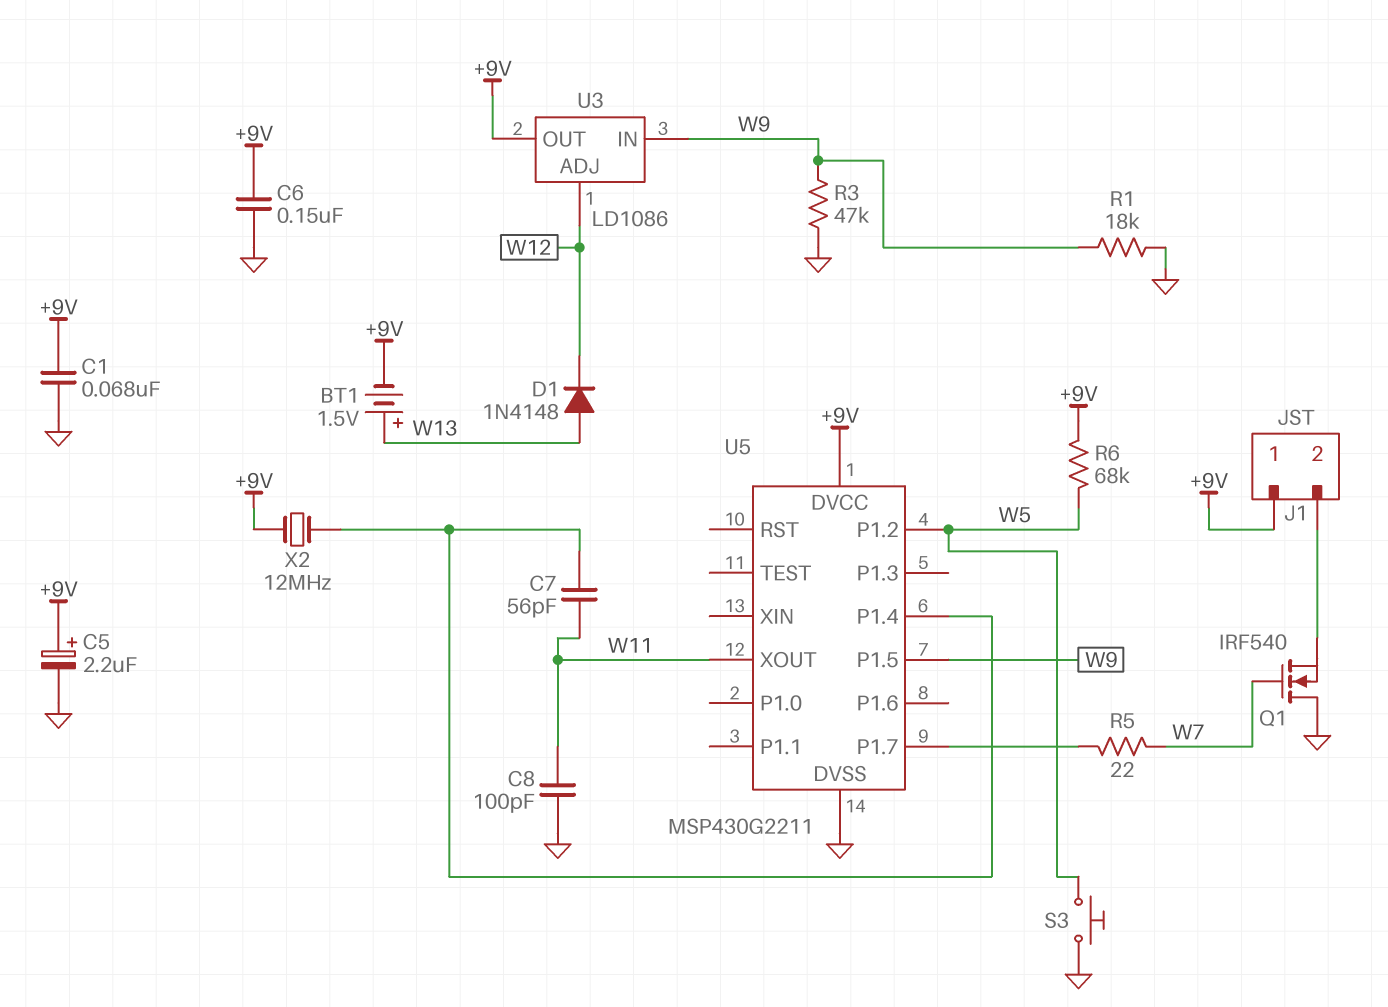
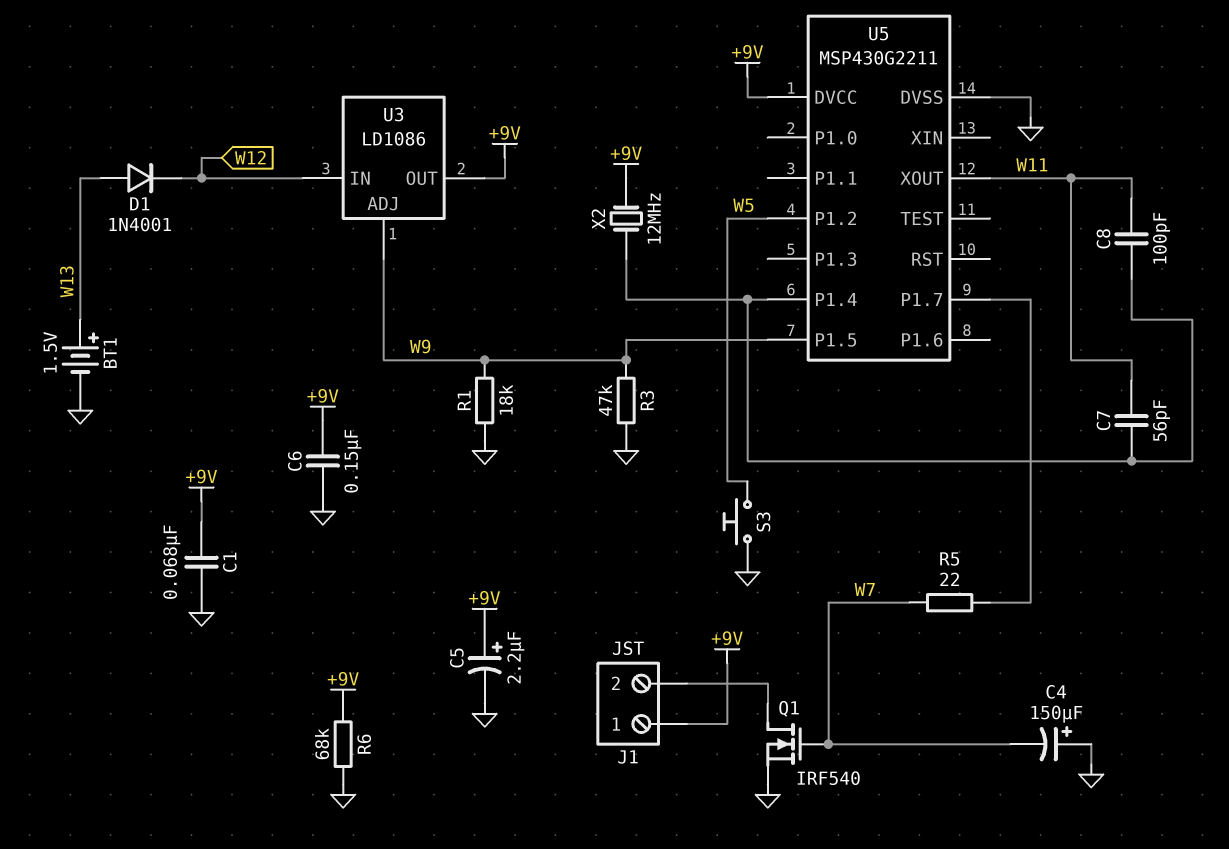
BT1: 1.5V (plus W13, minus +9V) -> 1.5V (plus W13, minus GND)
C4: none -> 150uF (plus GND, minus W7)
C8: 100pF (GND, W11) -> 100pF (U5/P1.4, W11)
D1: diode 1N4148 (A W13, K W12) -> diode 1N4001 (A W13, K W12)
Q1: NMOS IRF540 (G W7, D GND, S J1/2) -> NMOS IRF540 (G W7, D J1/2, S GND)
R6: 68k (+9V, W5) -> 68k (+9V, GND)
U3 pin ADJ: W12 -> W9
U3 pin IN: W9 -> W12

